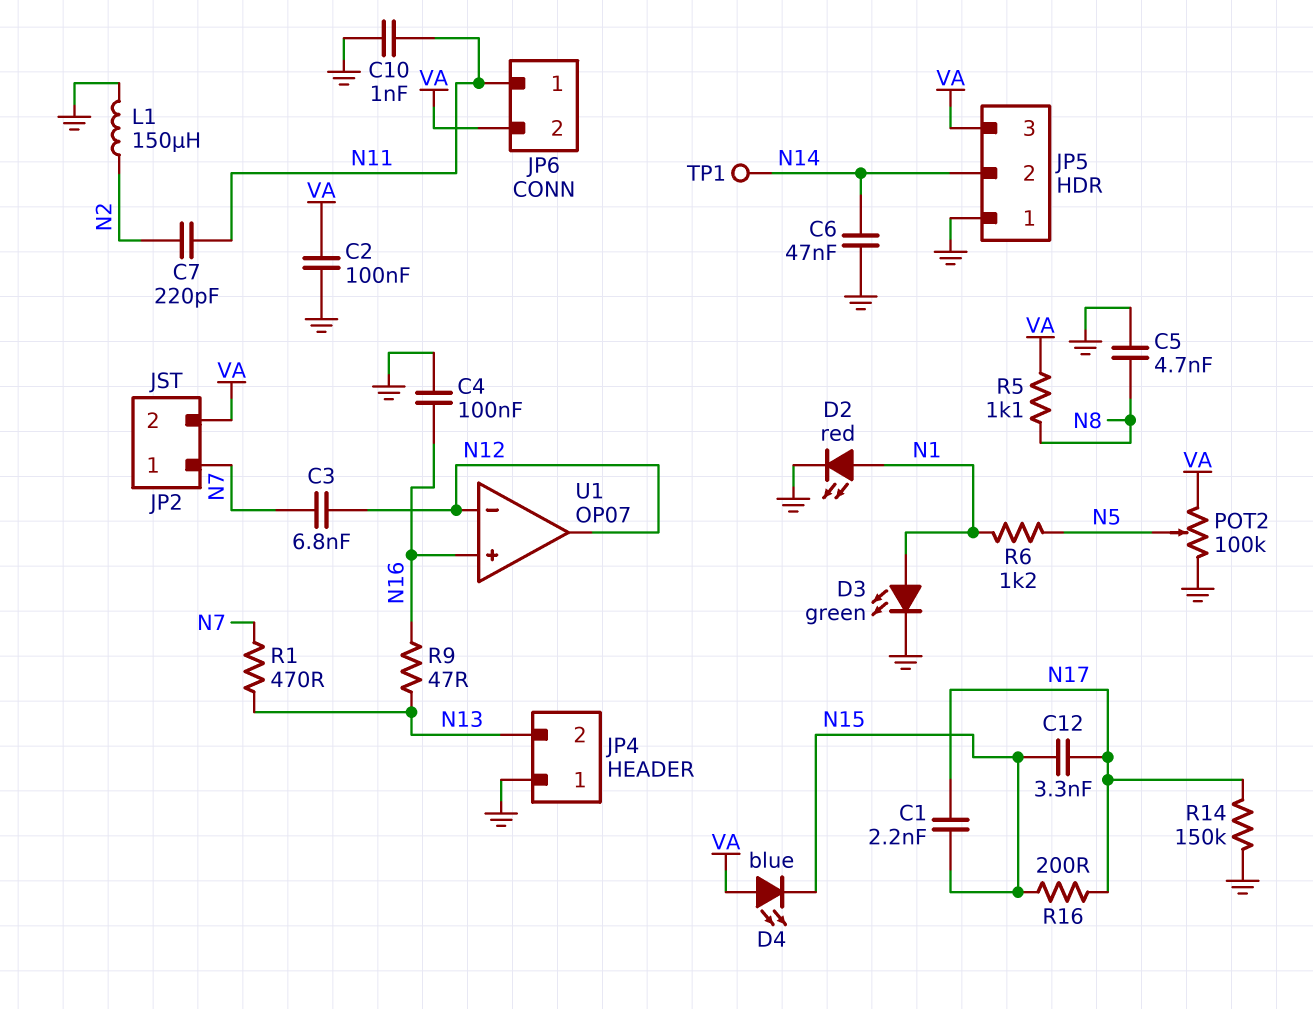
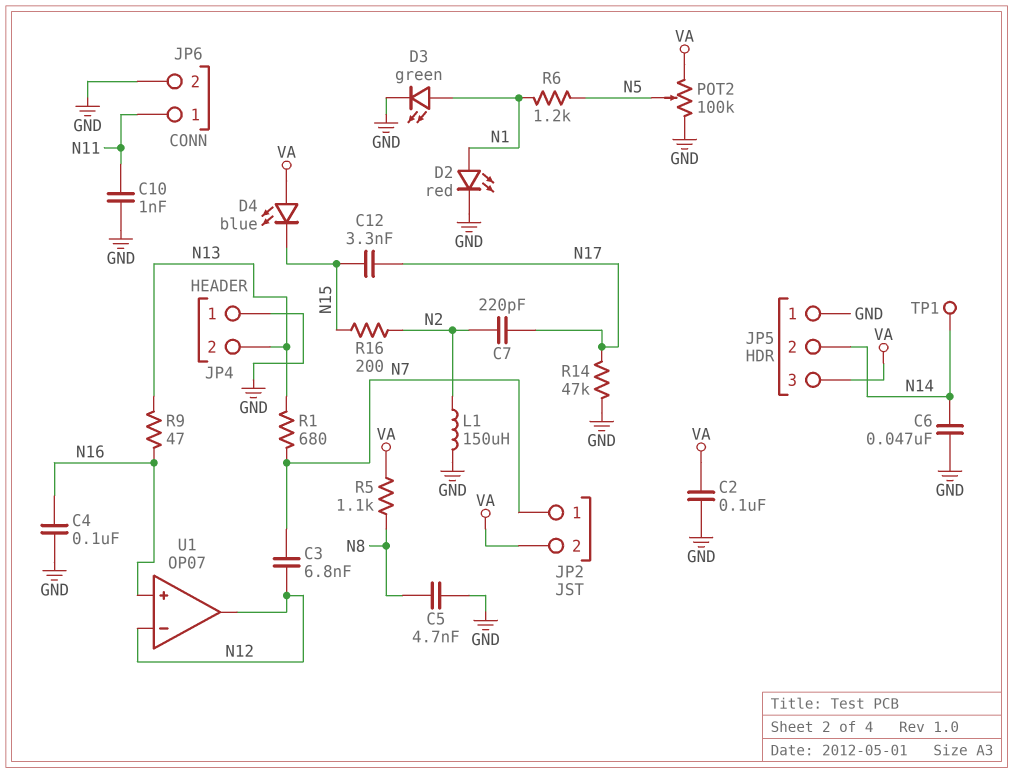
C1: 2.2nF (N15, N17) -> none
C7: 220pF (N2, N11) -> 220pF (N2, N17)
JP6 pin 2: VA -> GND
R1: 470 (N7, N13) -> 680 (N7, N13)
R14: 150k (GND, N17) -> 47k (GND, N17)
R16: 200 (N15, N17) -> 200 (N2, N15)

